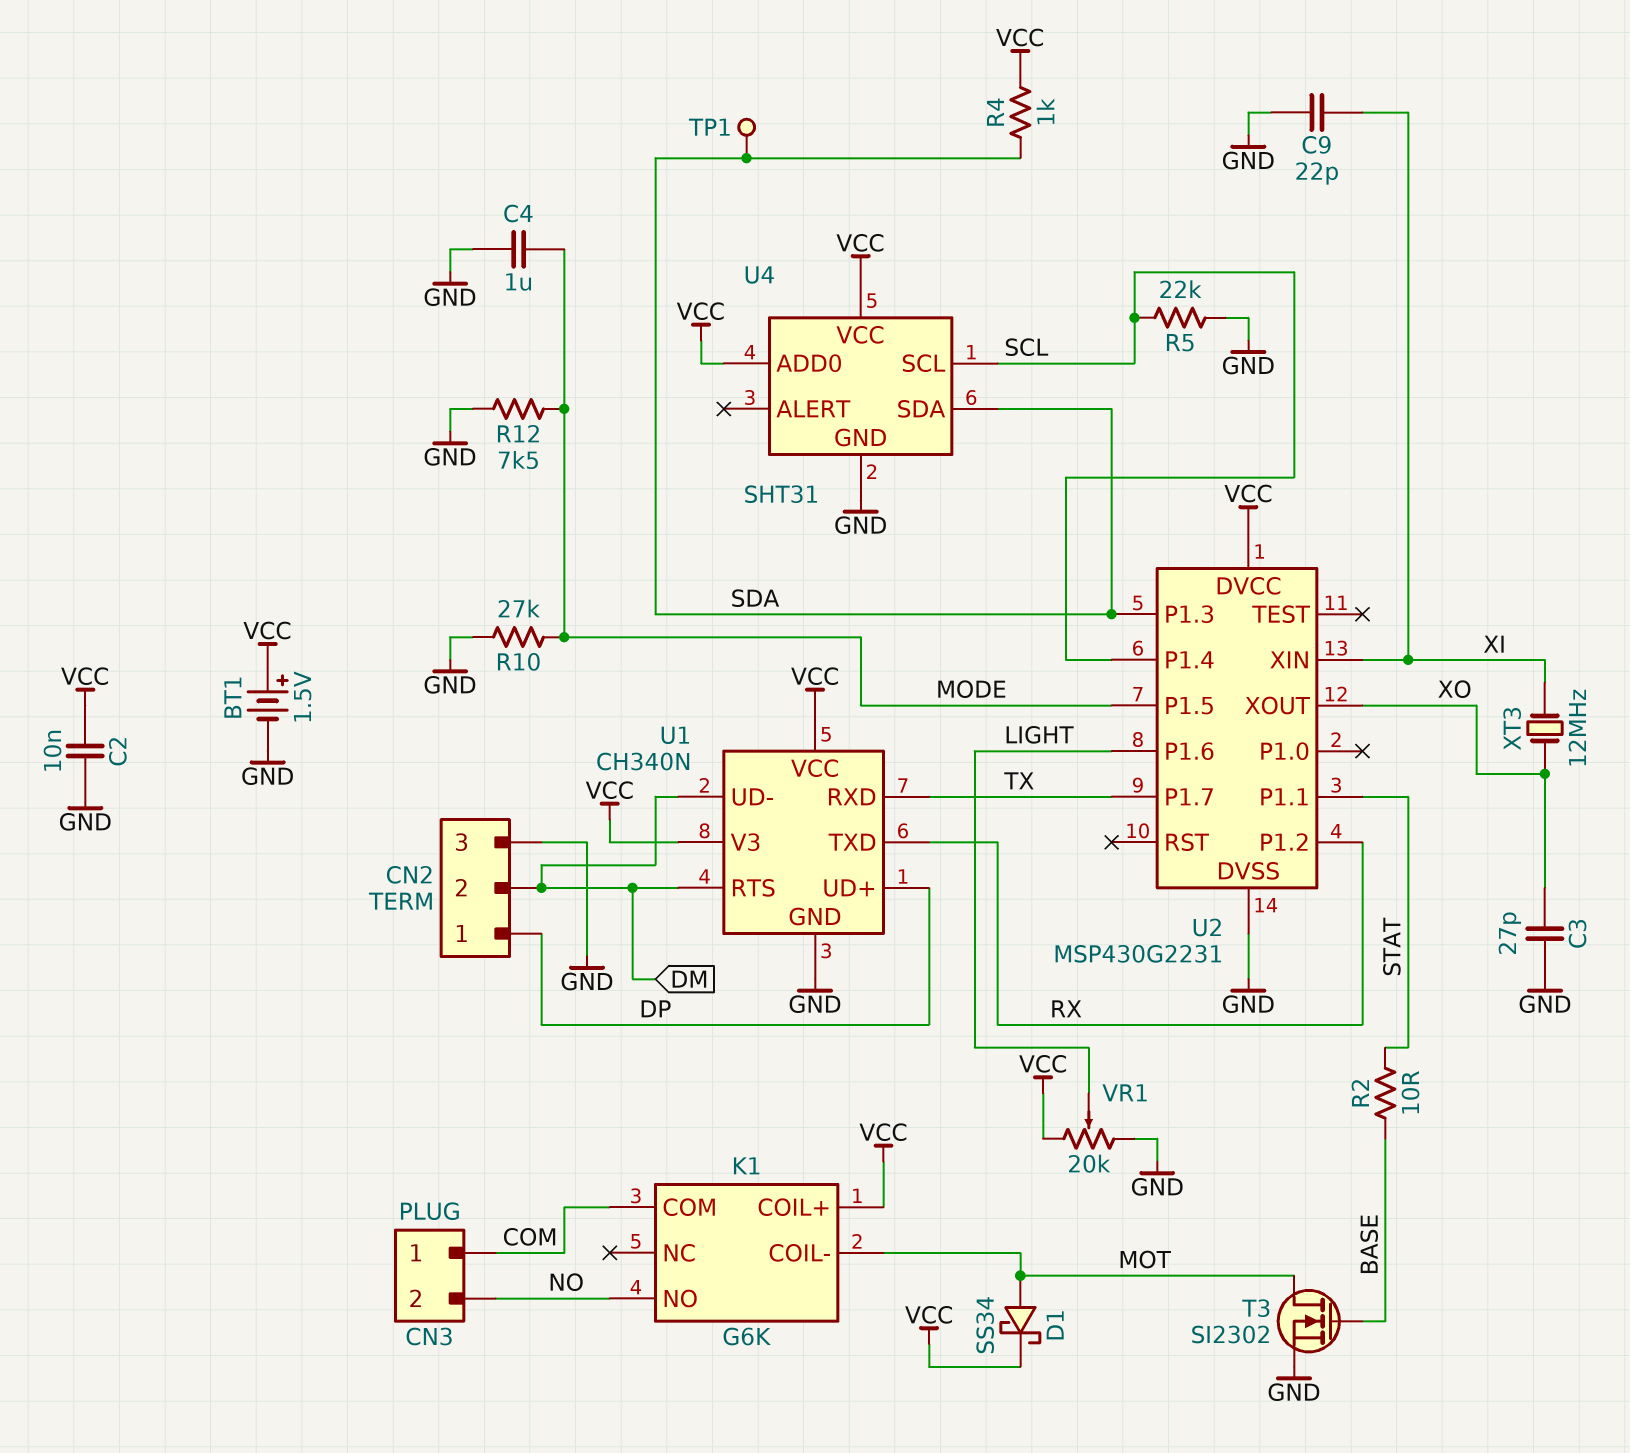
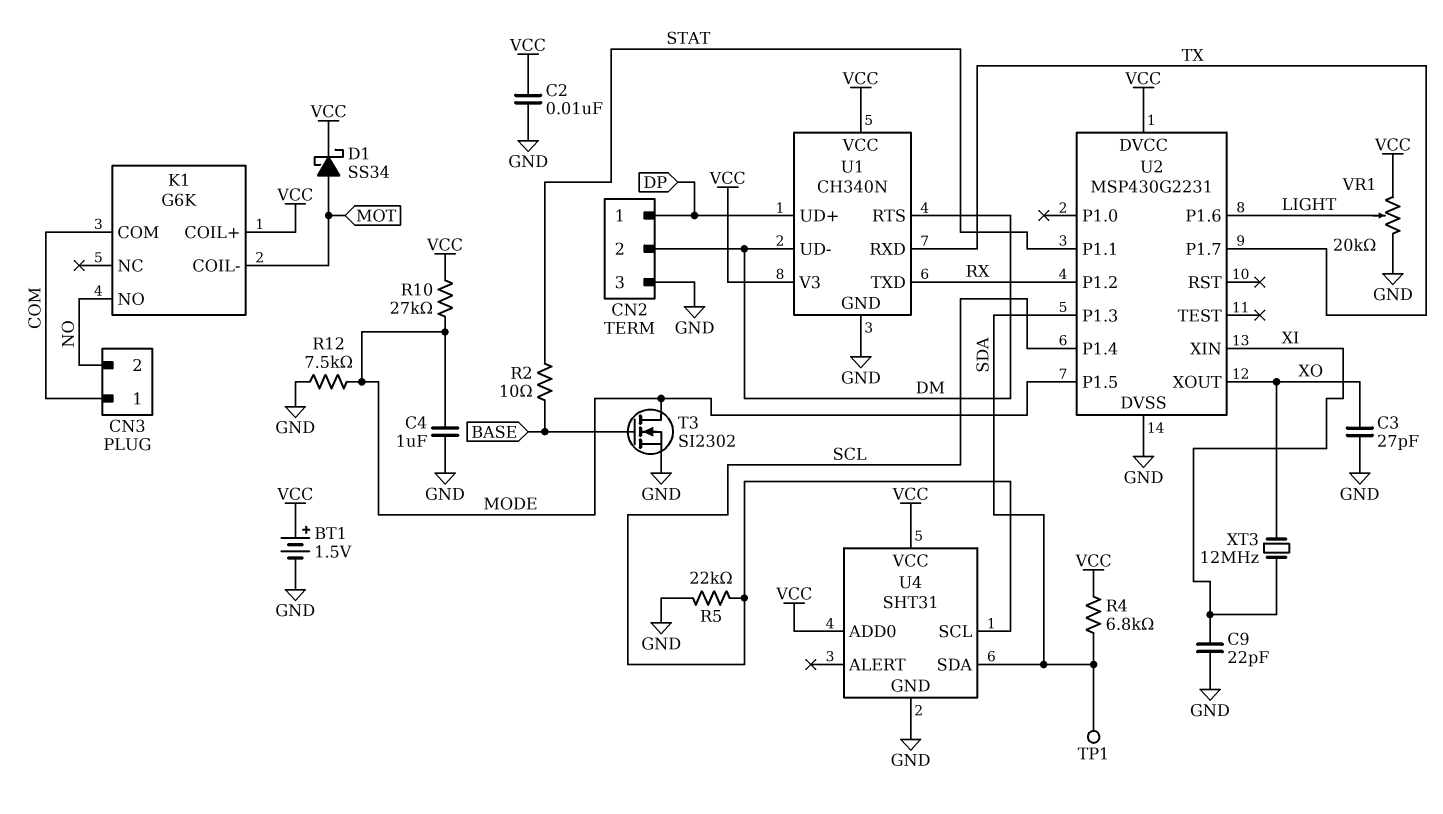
R4: 1k (SDA, VCC) -> 6.8k (SDA, VCC)
R10: 27k (GND, MODE) -> 27k (MODE, VCC)
T3: NMOS SI2302 (G BASE, D MOT, S GND) -> NMOS SI2302 (G BASE, D MODE, S GND)

